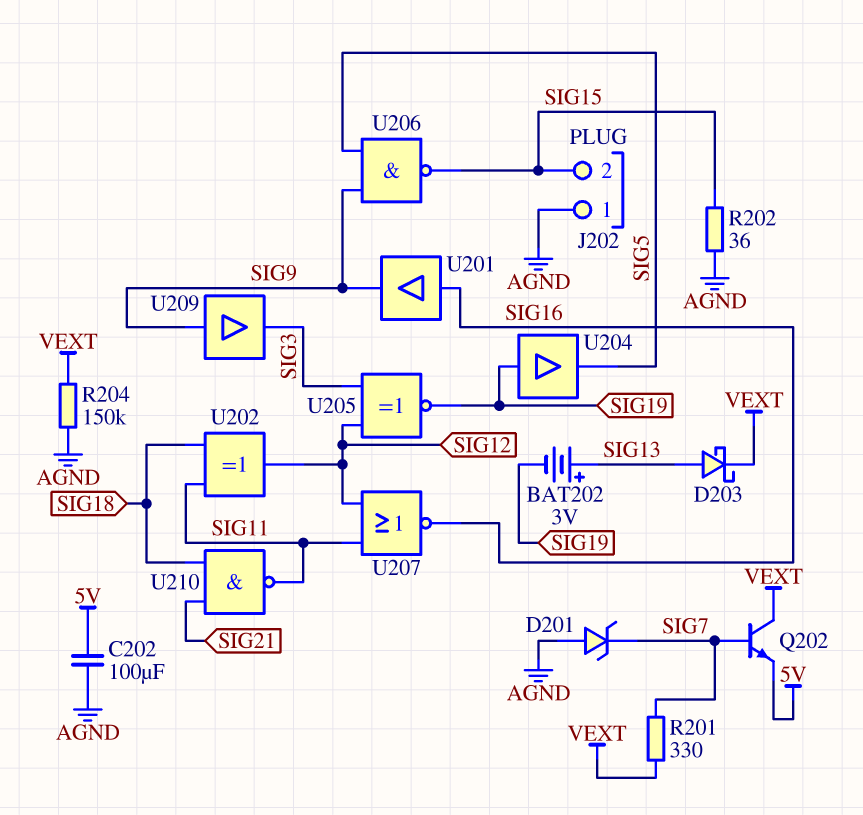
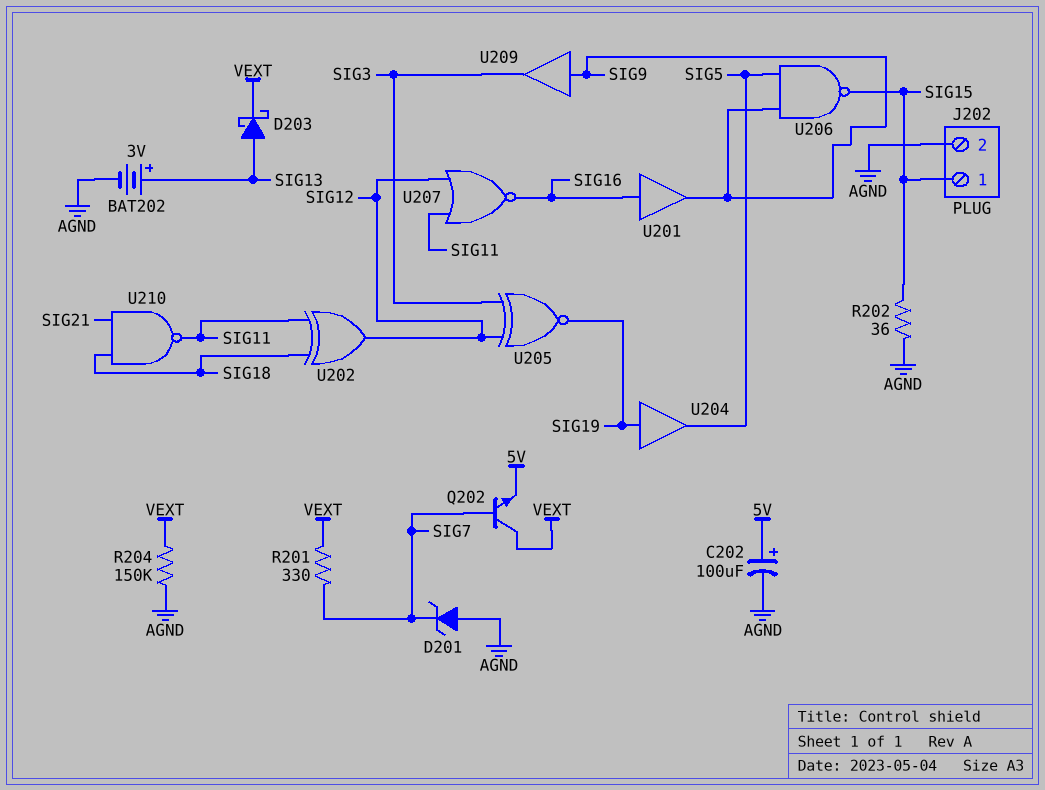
BAT202: 3V (plus SIG13, minus SIG19) -> 3V (plus SIG13, minus AGND)
C202: 100uF (5V, AGND) -> 100uF (plus 5V, minus AGND)
J202 pin 1: AGND -> SIG15
J202 pin 2: SIG15 -> AGND

